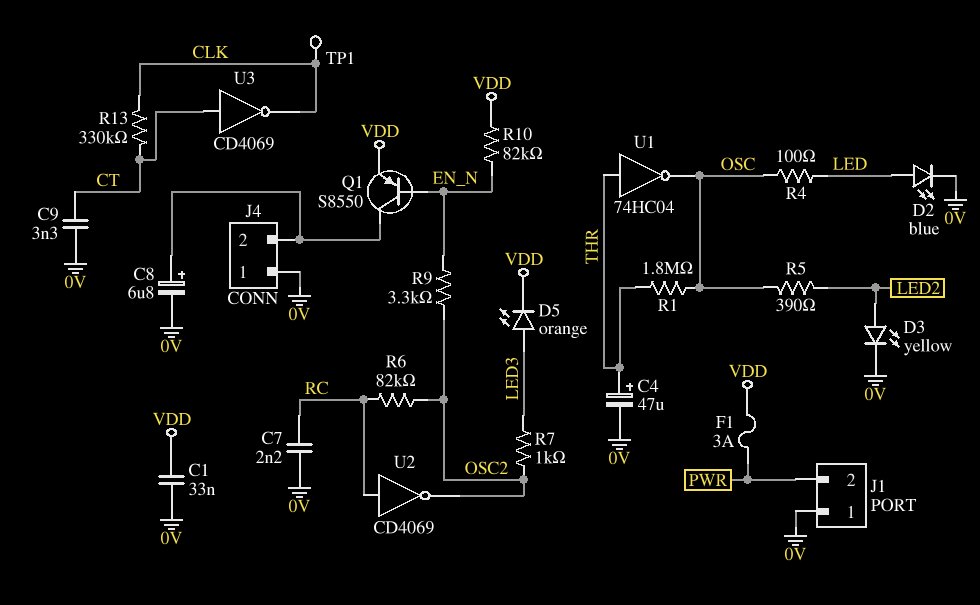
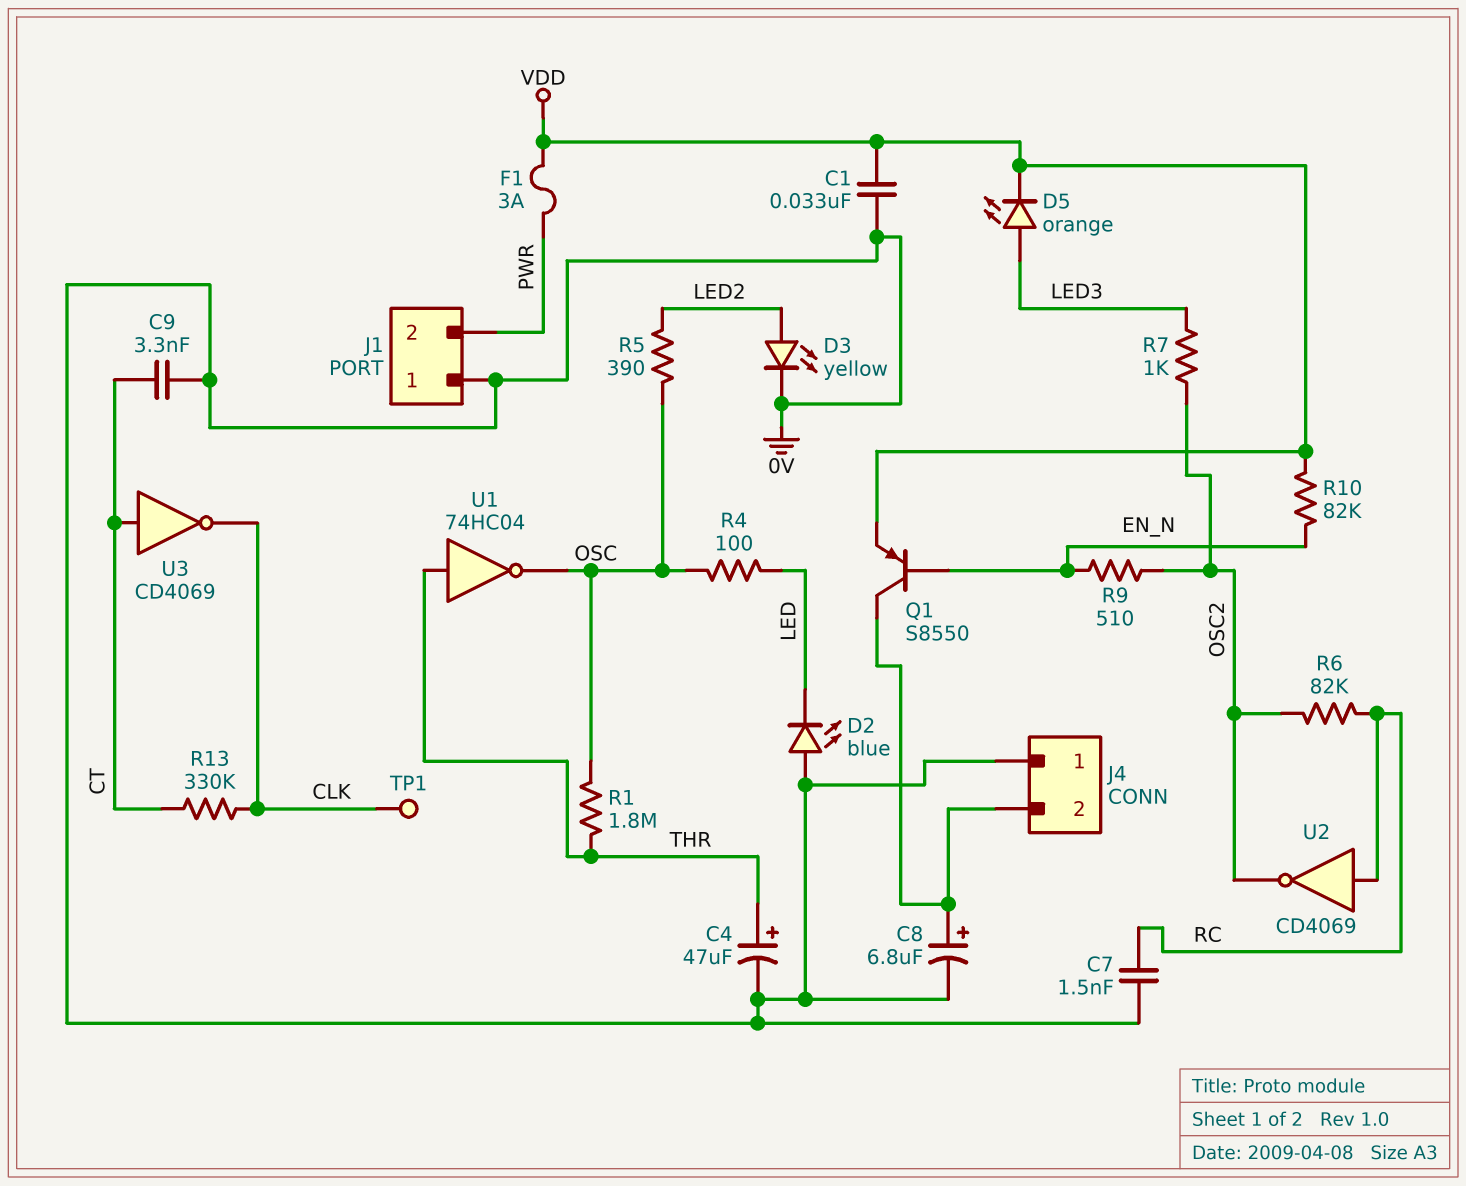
C7: 2.2nF (0V, RC) -> 1.5nF (0V, RC)
D2: LED blue (A LED, K 0V) -> LED blue (A 0V, K LED)
R9: 3.3k (EN_N, OSC2) -> 510 (EN_N, OSC2)

